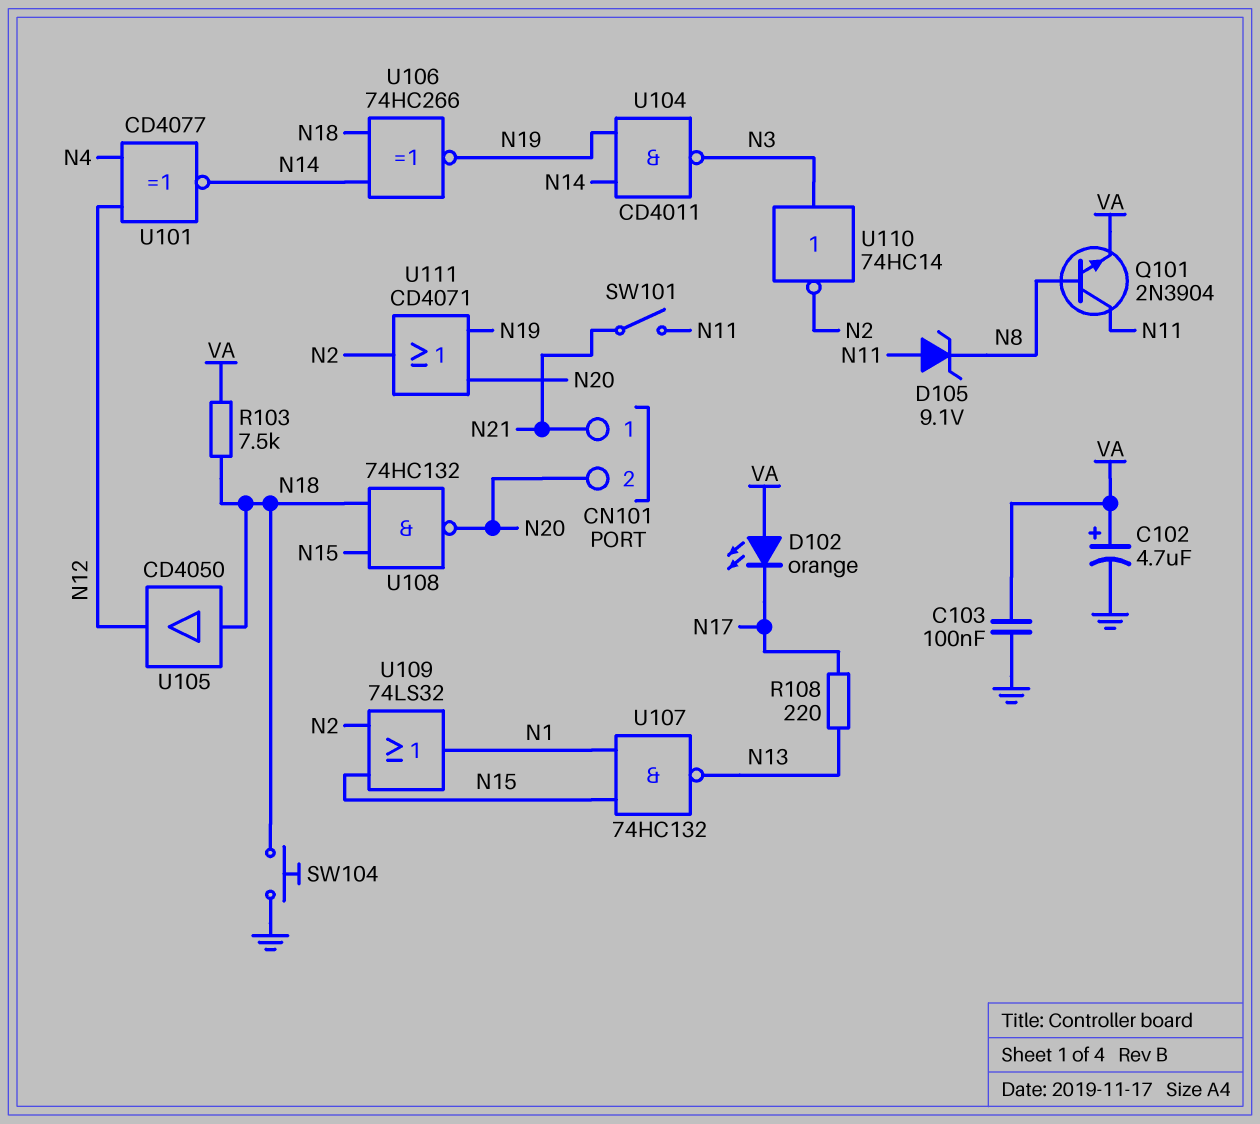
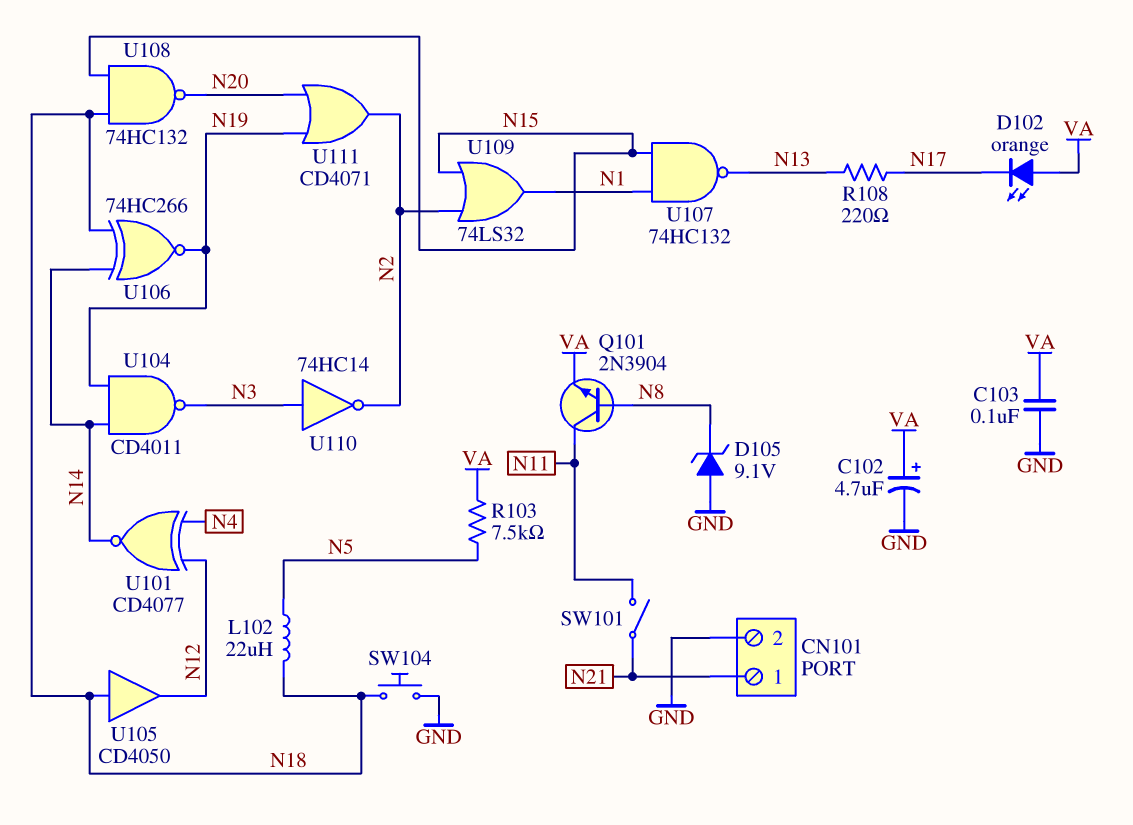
CN101 pin 2: N20 -> GND
D105: zener 9.1V (A N11, K N8) -> zener 9.1V (A GND, K N8)
L102: none -> 22uH (N5, N18)
R103: 7.5k (N18, VA) -> 7.5k (N5, VA)

